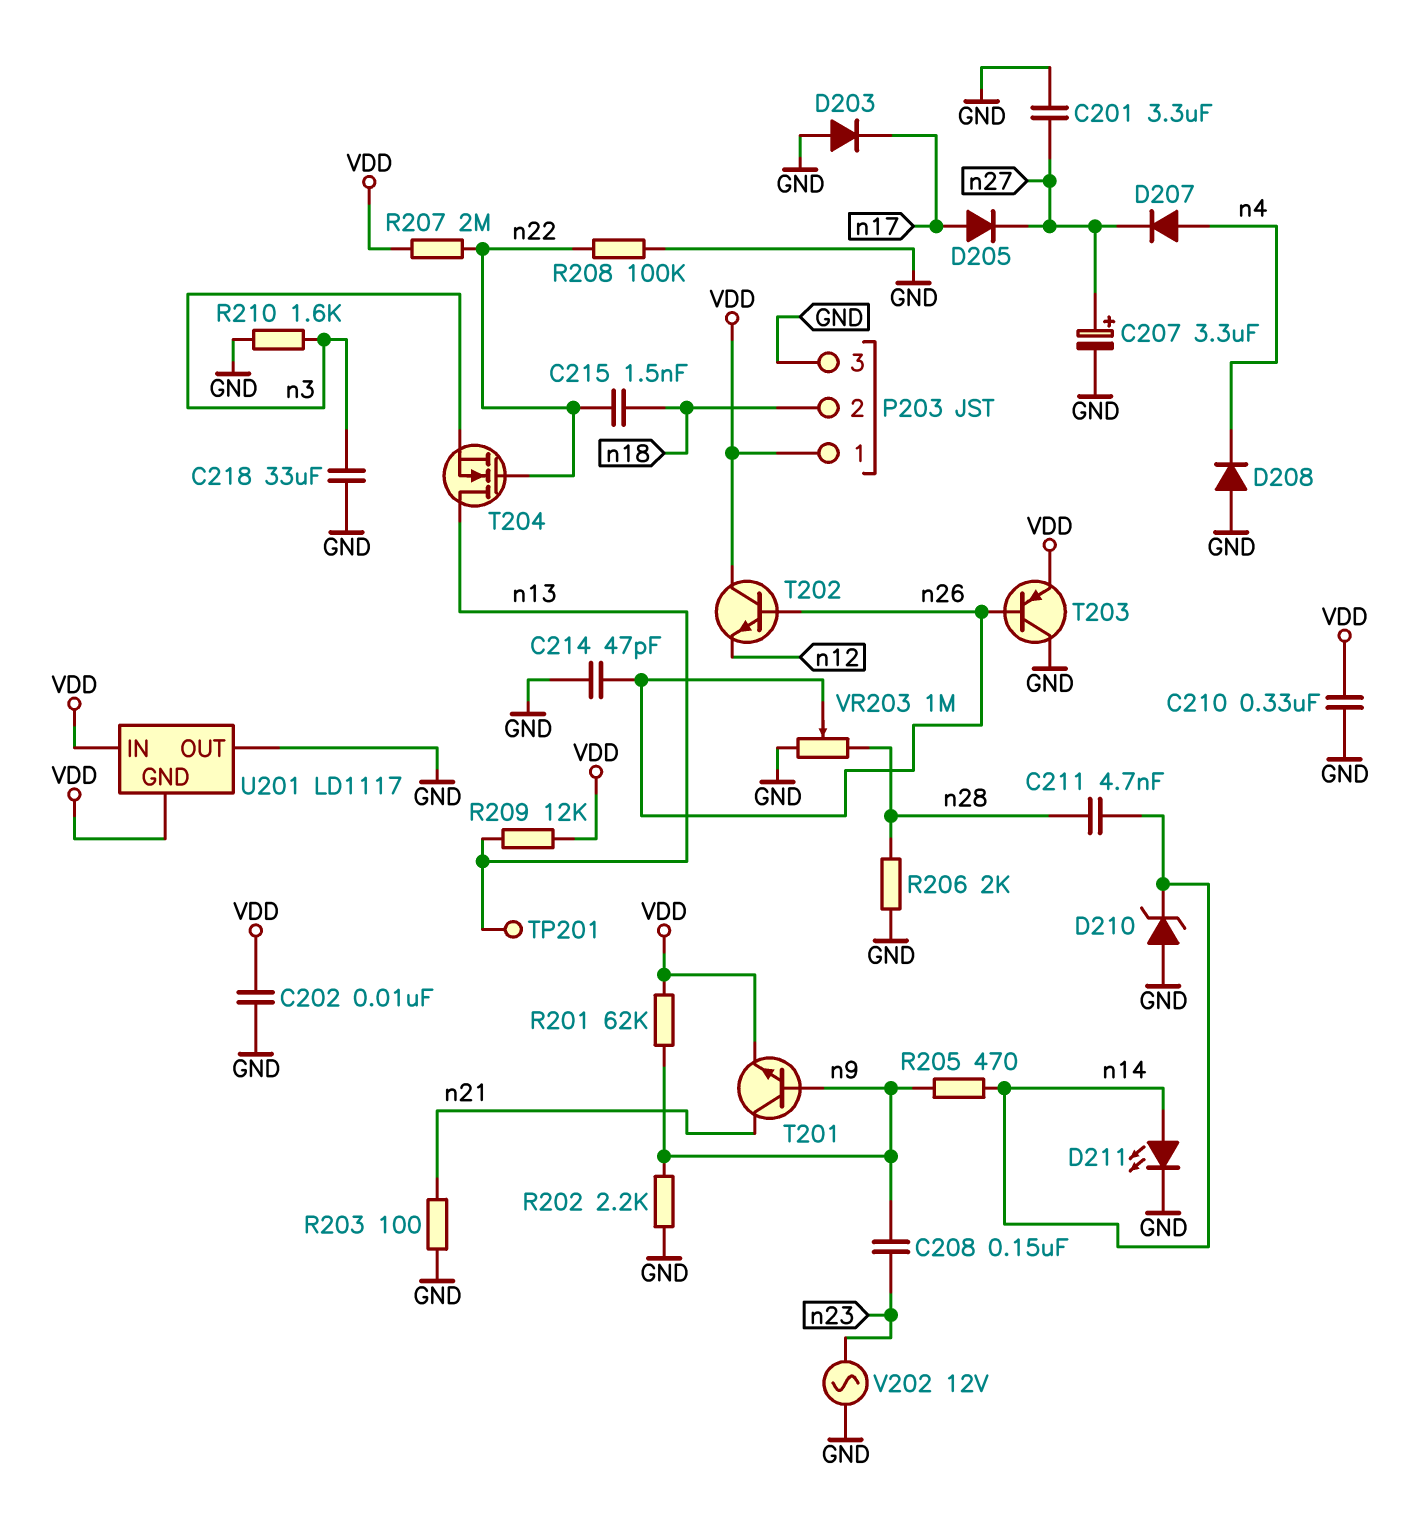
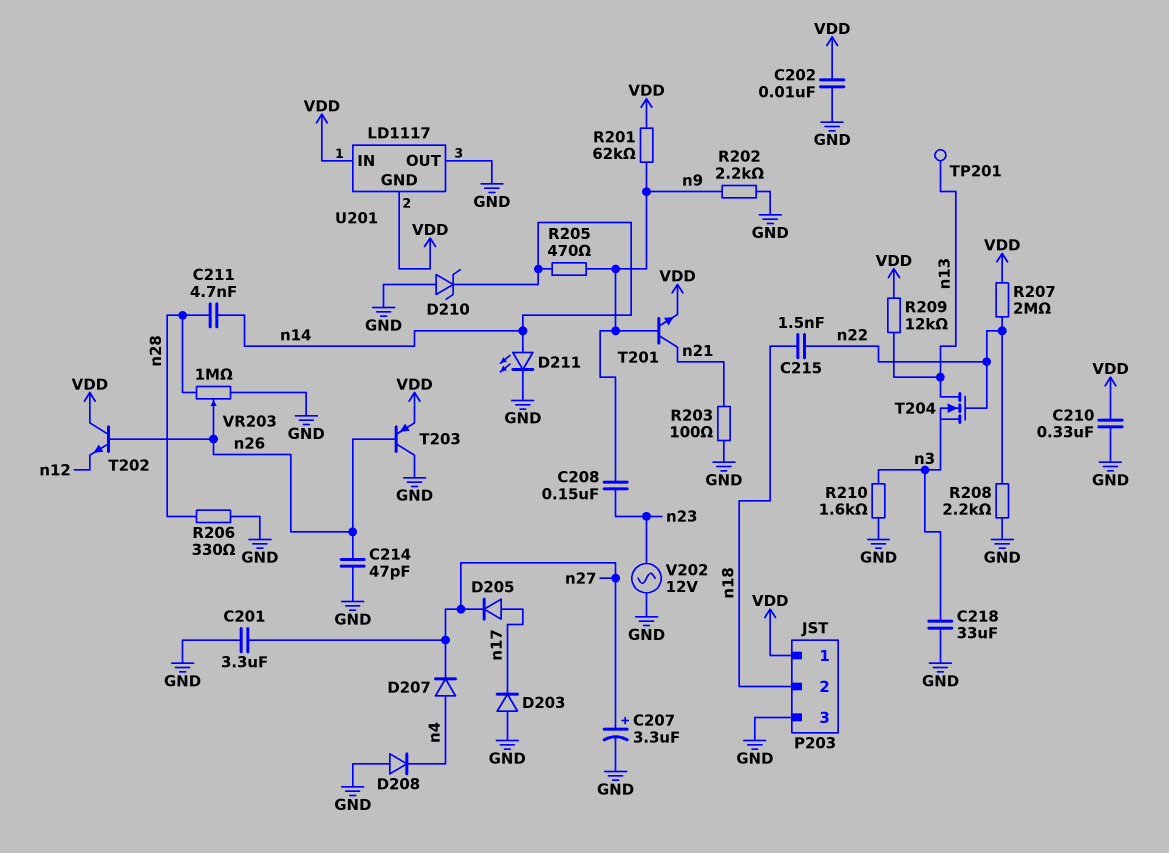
R206: 2k (GND, n28) -> 330 (GND, n28)
R208: 100k (GND, n22) -> 2.2k (GND, n22)

